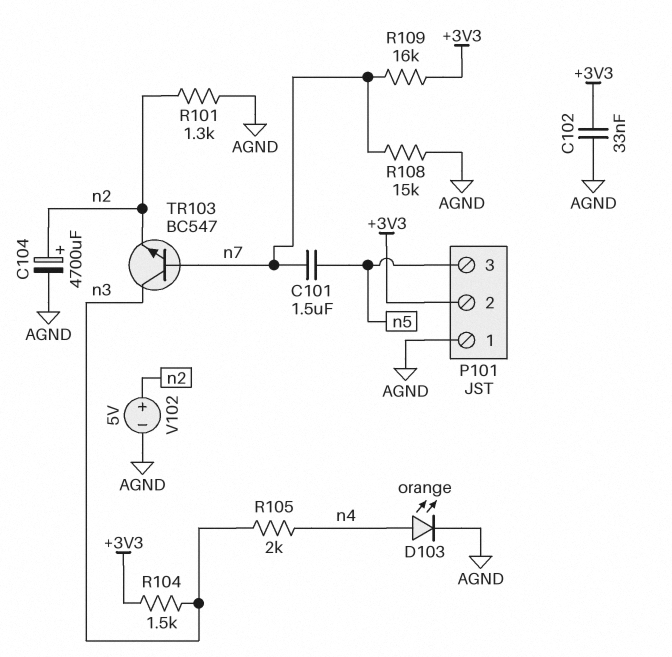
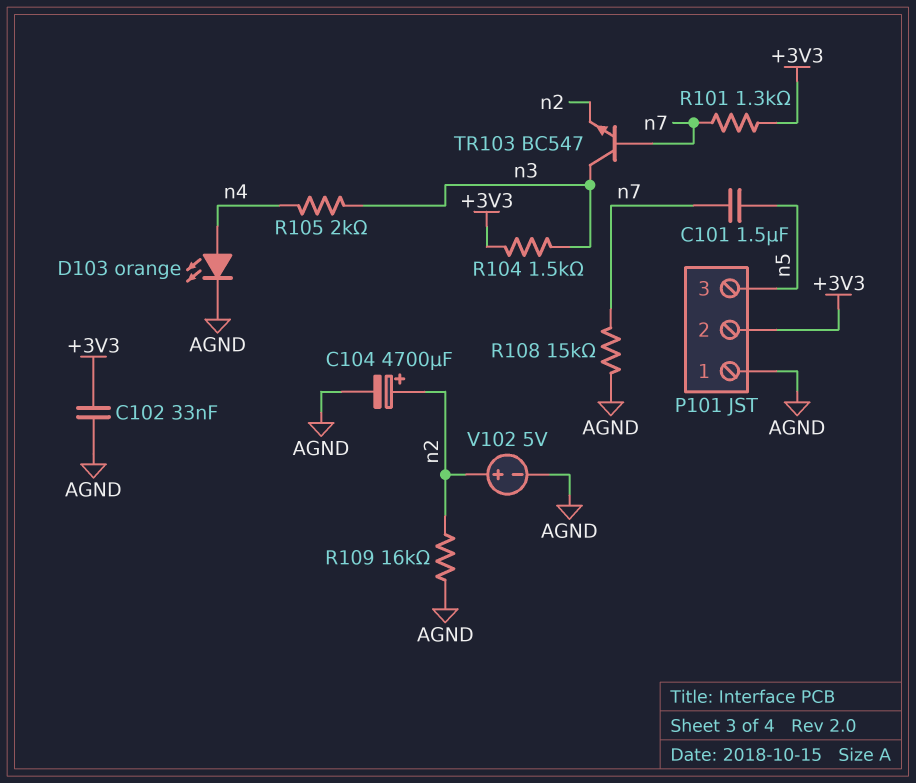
R101: 1.3k (AGND, n2) -> 1.3k (+3V3, n7)
R109: 16k (+3V3, n7) -> 16k (AGND, n2)

